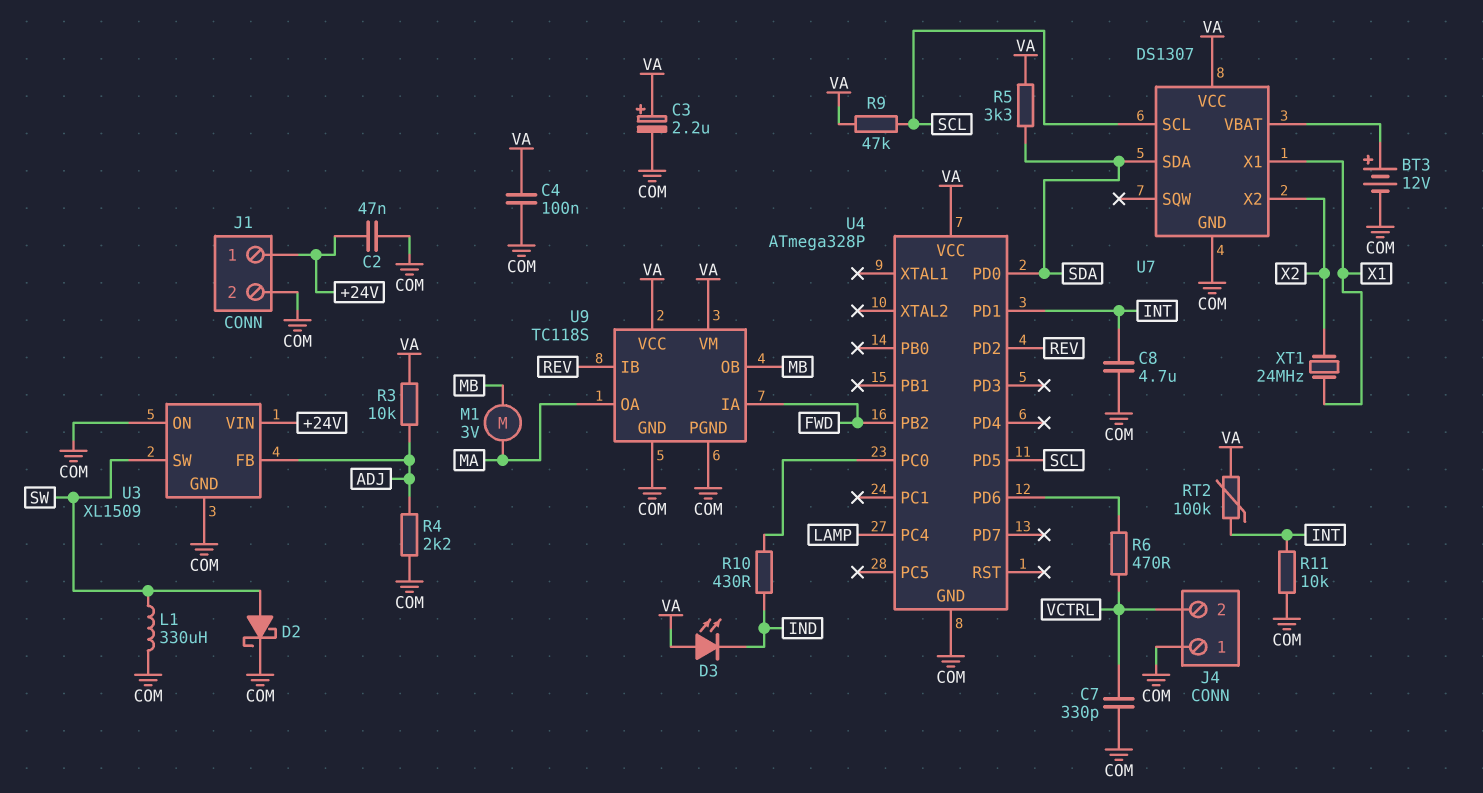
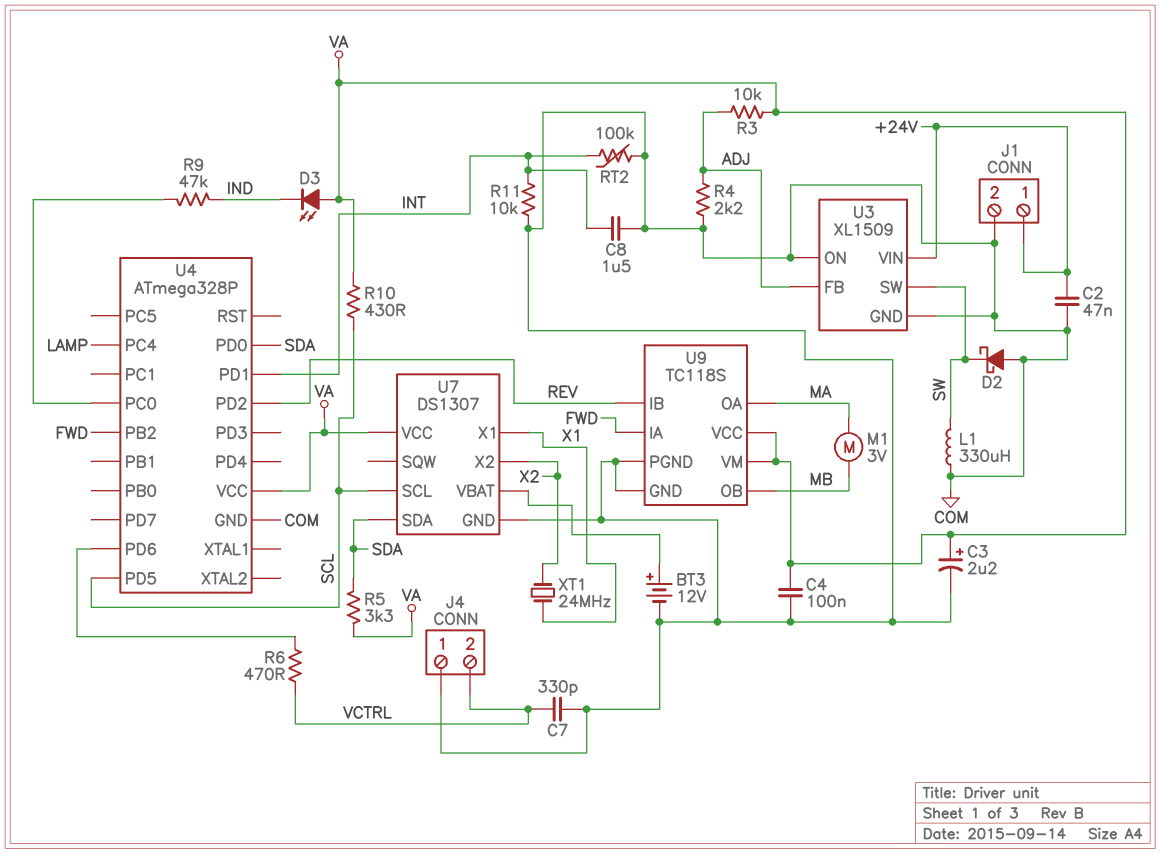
C8: 4.7uF (COM, INT) -> 1.5uF (COM, INT)
D2: schottky (A SW, K COM) -> schottky (A COM, K SW)
R9: 47k (SCL, VA) -> 47k (IND, U4/PC0)
R10: 430 (IND, U4/PC0) -> 430 (SCL, VA)
RT2: 100k (INT, VA) -> 100k (COM, INT)

